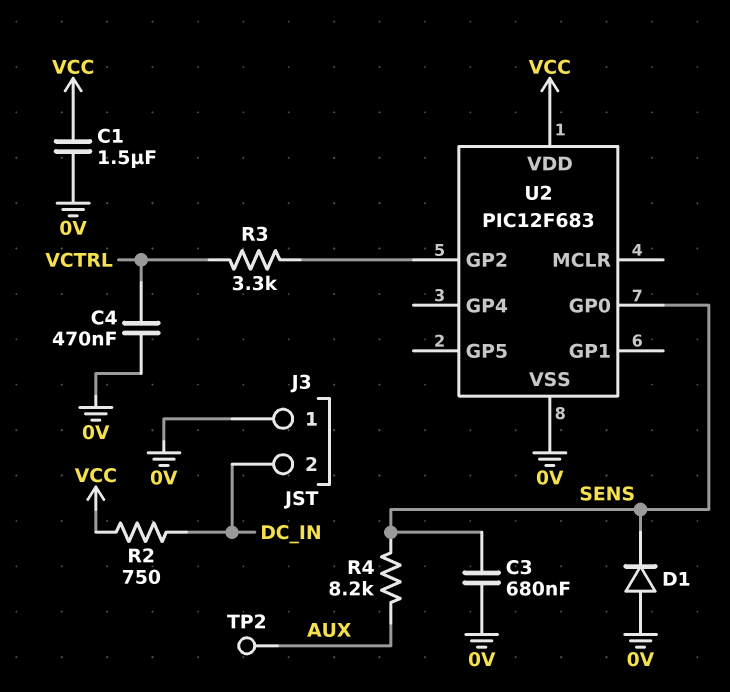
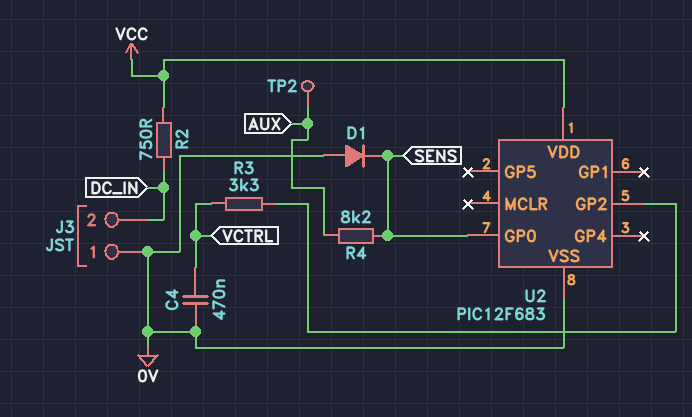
C1: 1.5uF (0V, VCC) -> none
C3: 680nF (0V, SENS) -> none

